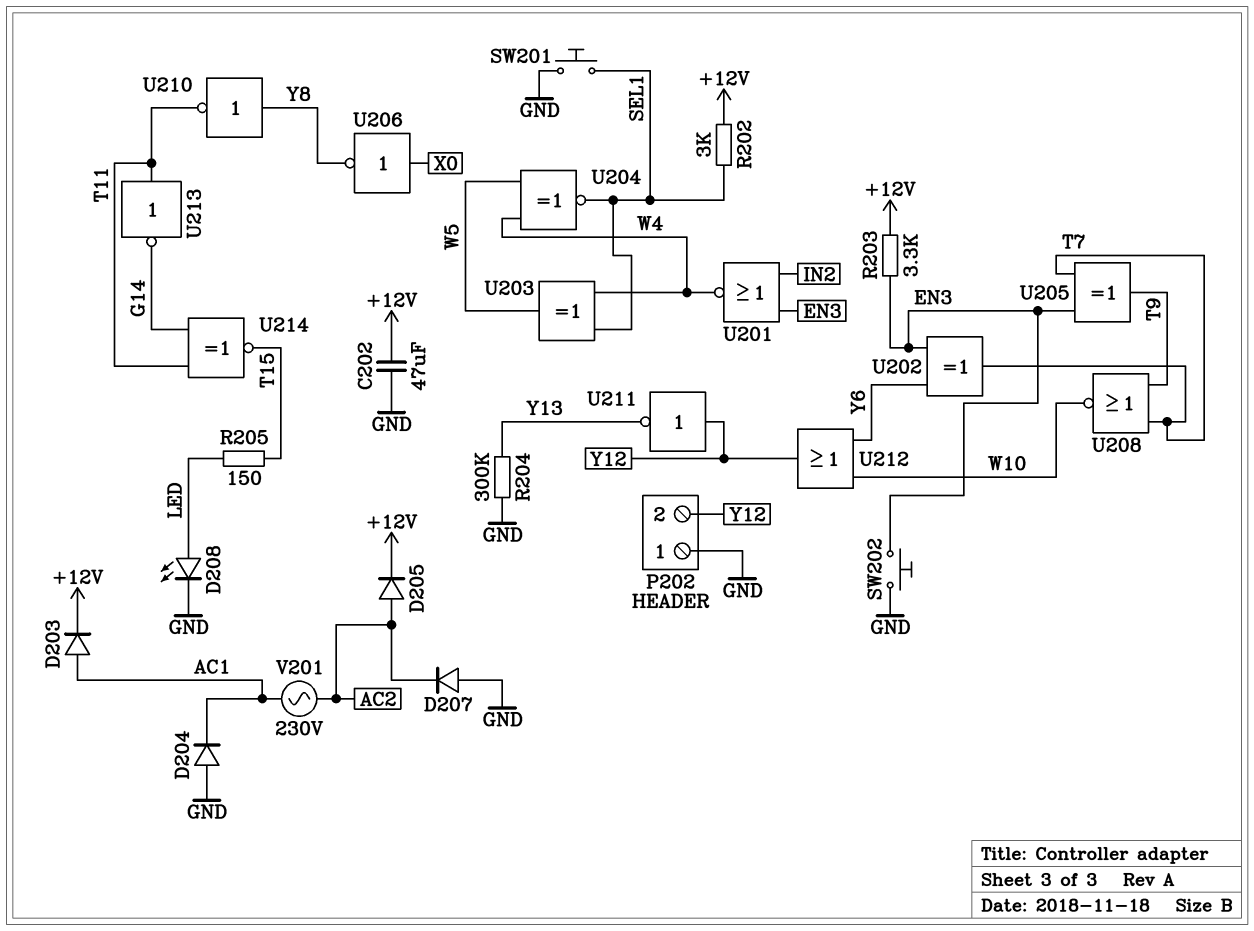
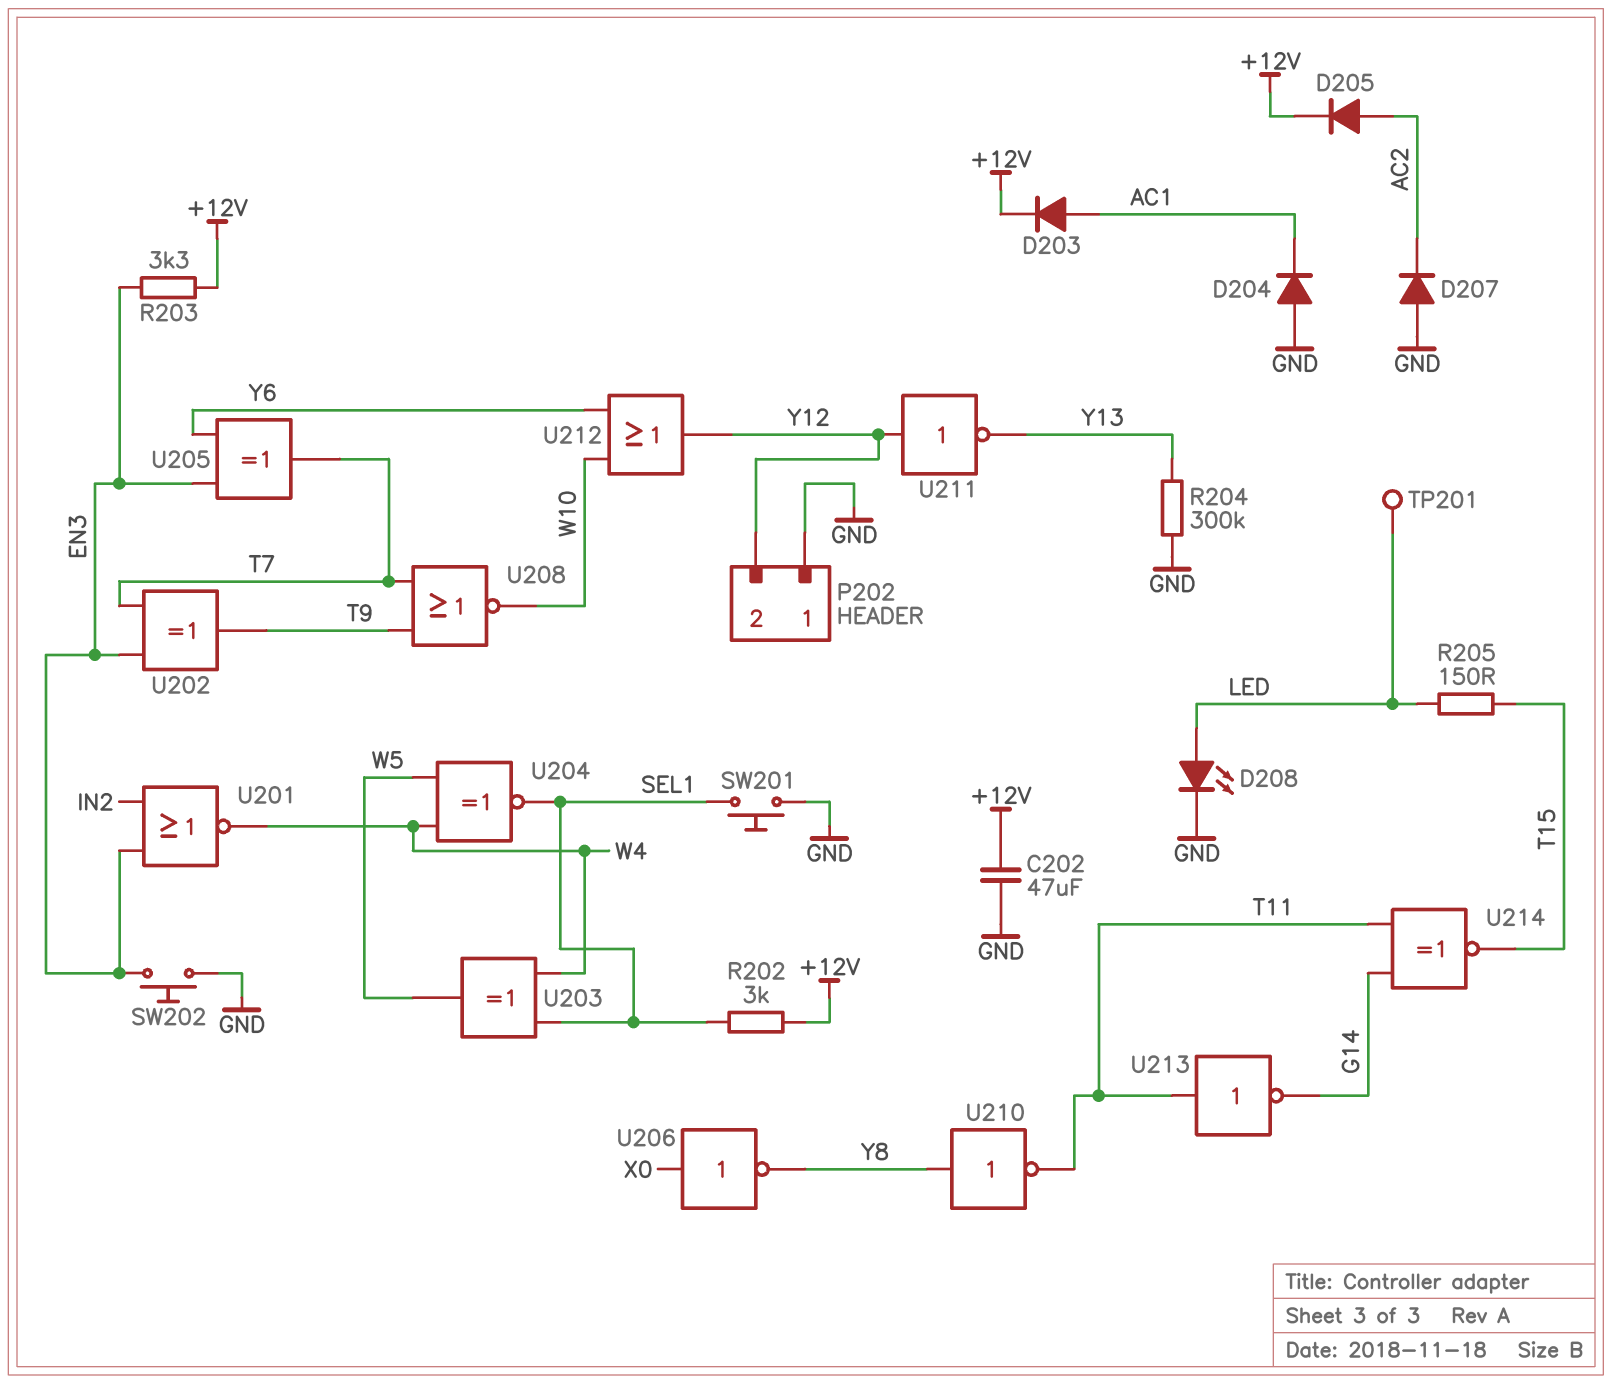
TP201: none -> test point (LED)
U202: XOR (in EN3, in Y6, out T7) -> XOR (in EN3, in T7, out T9)
U205: XOR (in EN3, in T7, out T9) -> XOR (in EN3, in Y6, out T7)
V201: AC 230V (AC1, AC2) -> none

